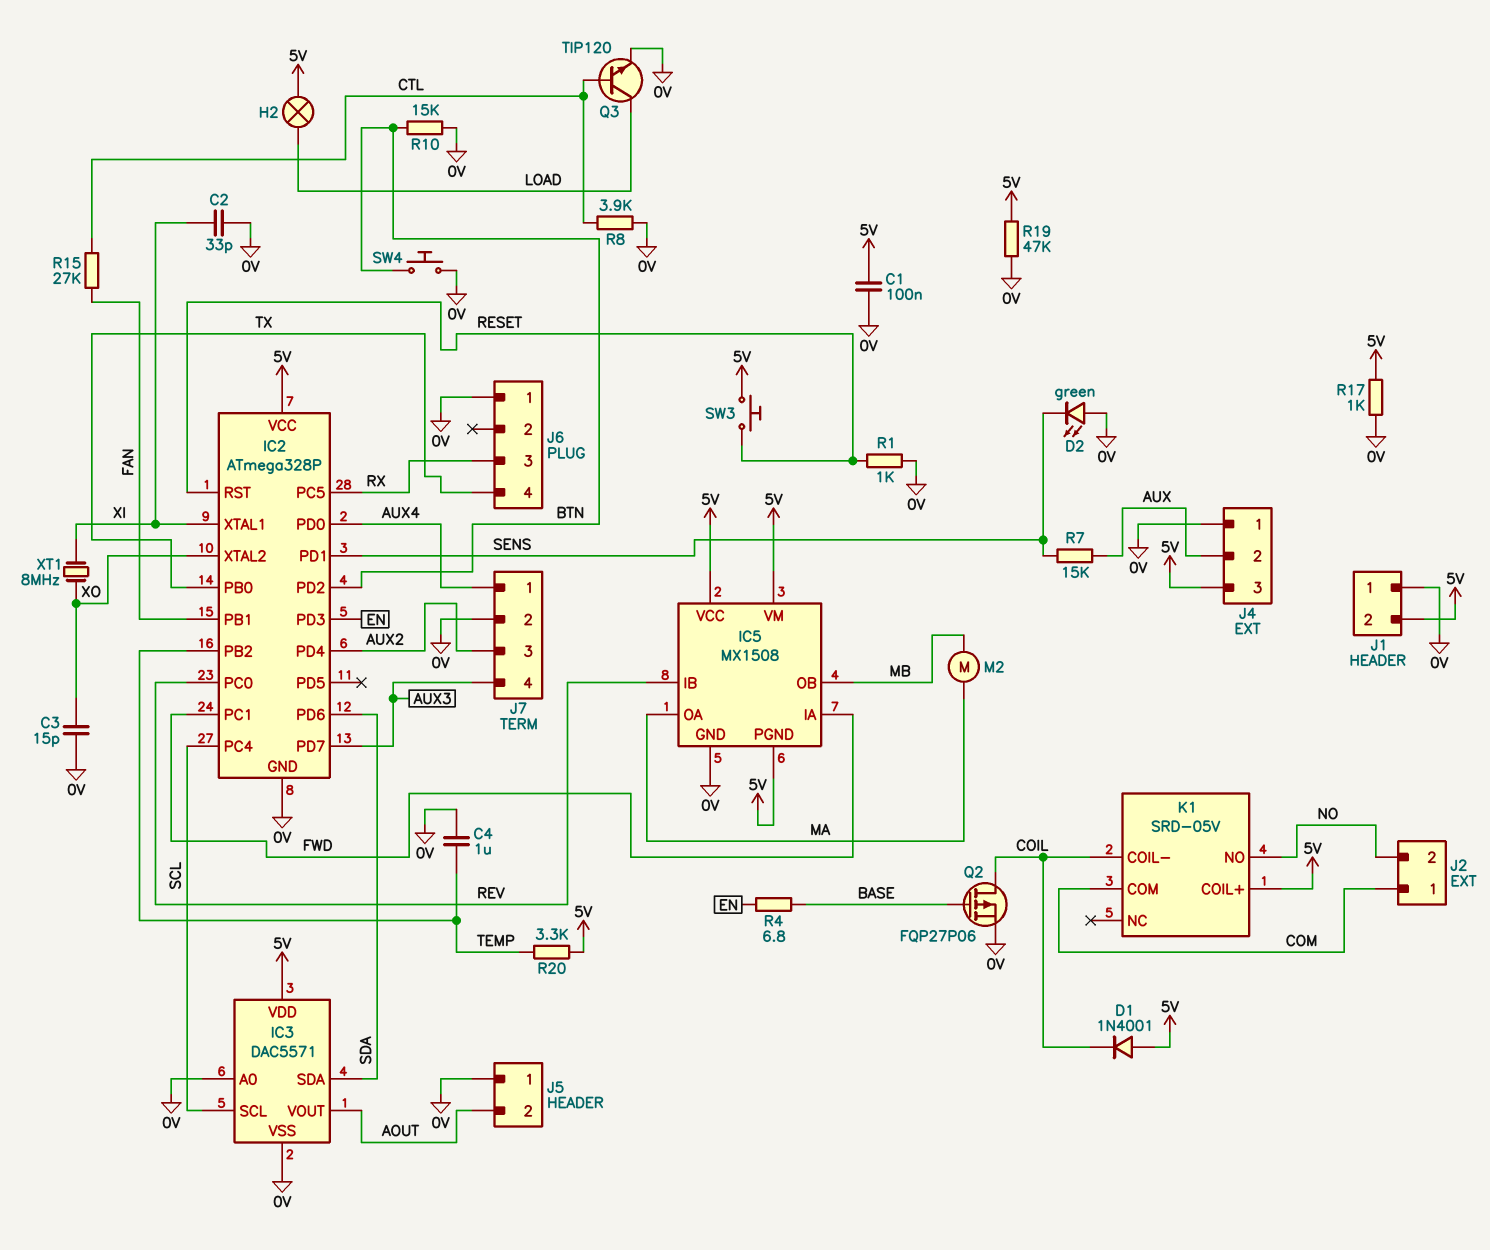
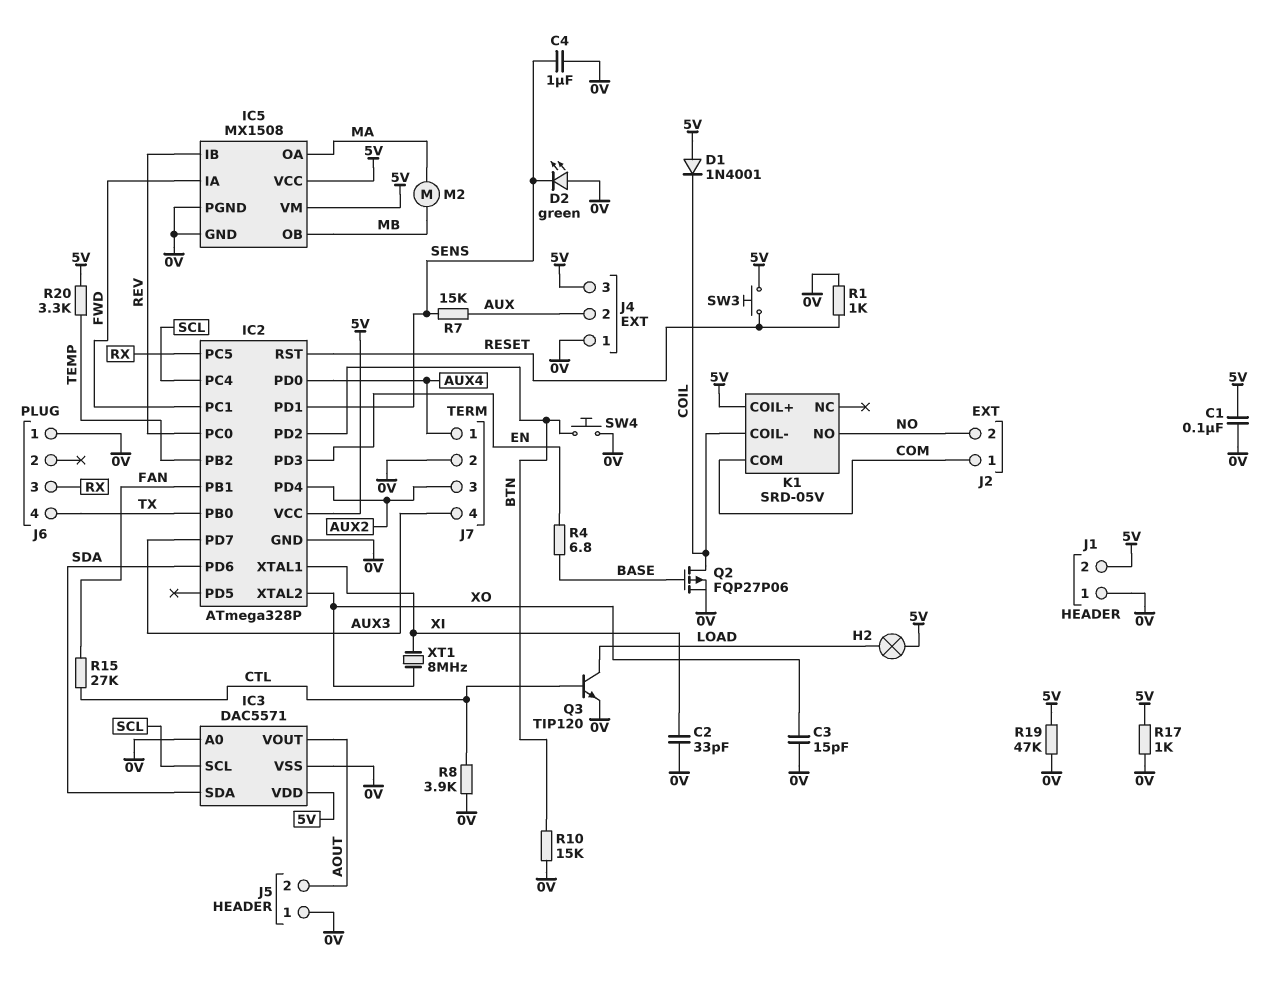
C4: 1uF (0V, TEMP) -> 1uF (0V, SENS)
IC5 pin PGND: 5V -> 0V

